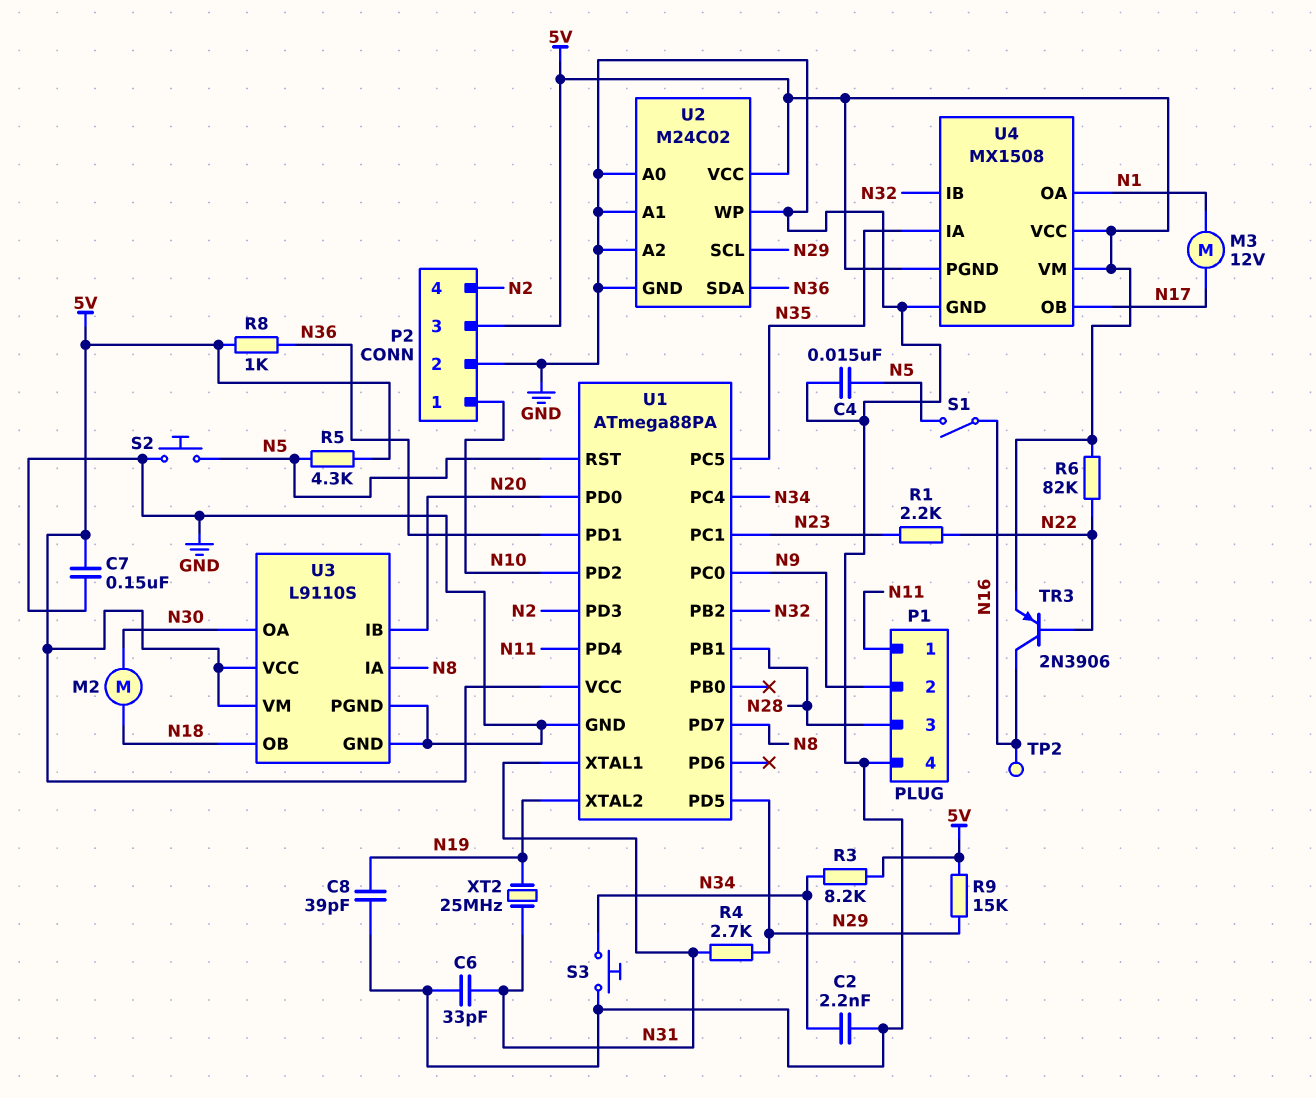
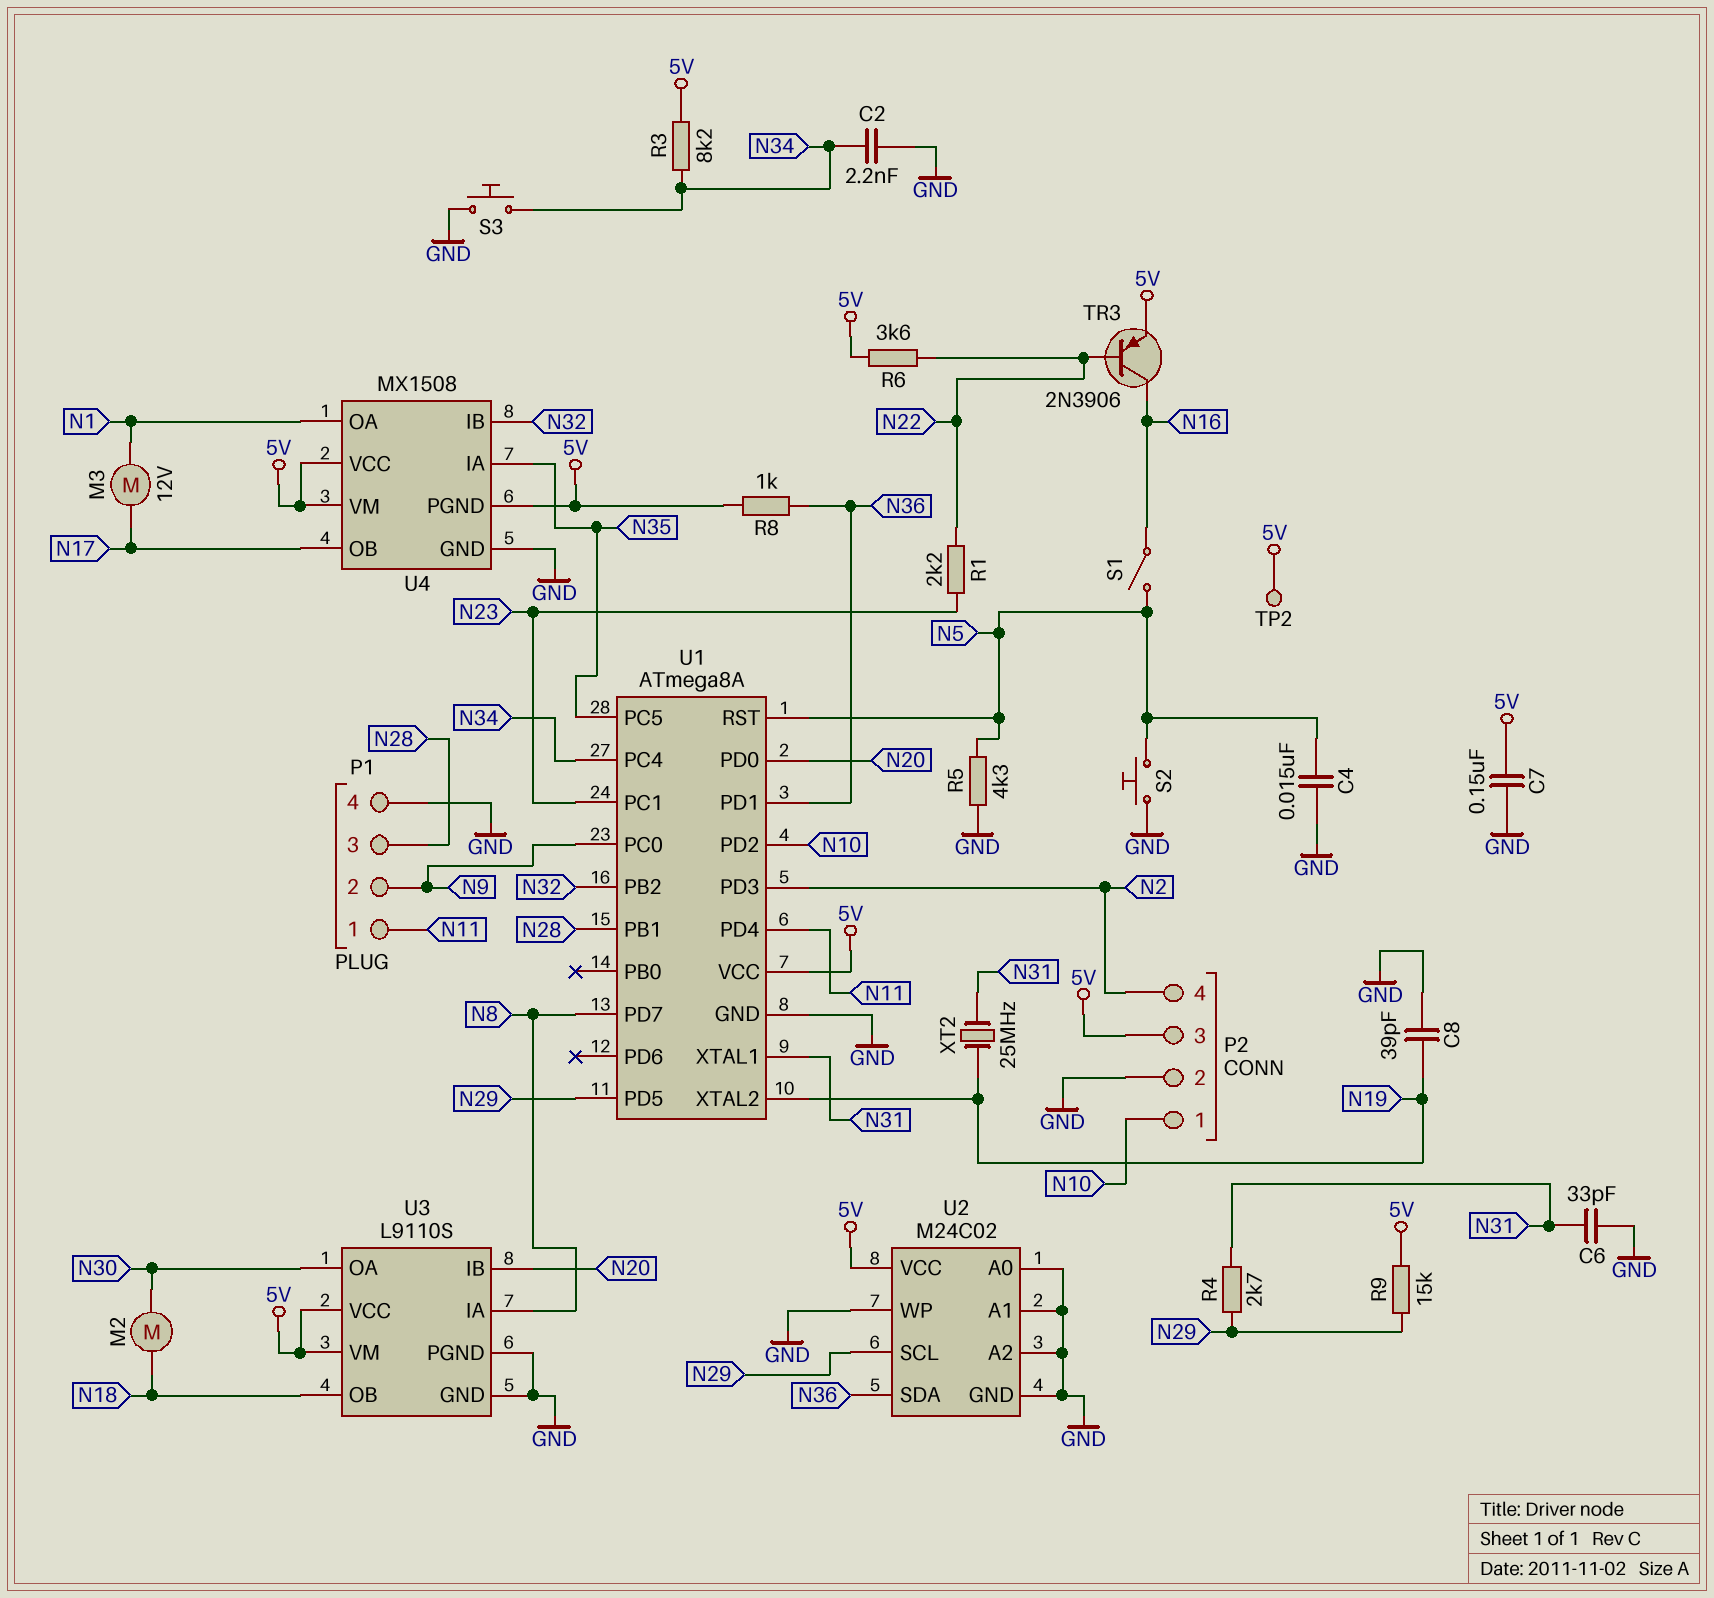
R5: 4.3k (5V, N5) -> 4.3k (GND, N5)
R6: 82k (5V, N22) -> 3.6k (5V, N22)
TP2: test point (N16) -> test point (5V)
U1: ATmega88PA -> ATmega8A

